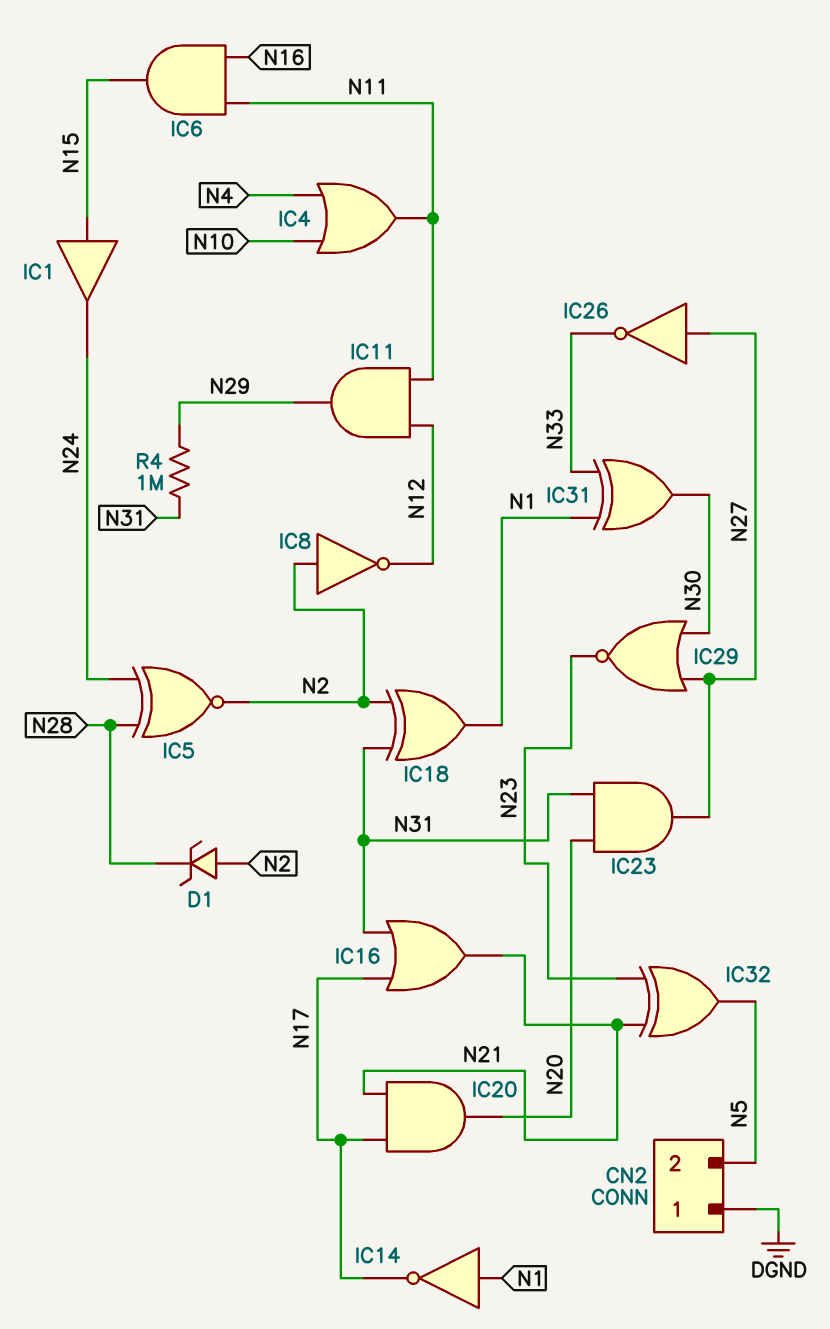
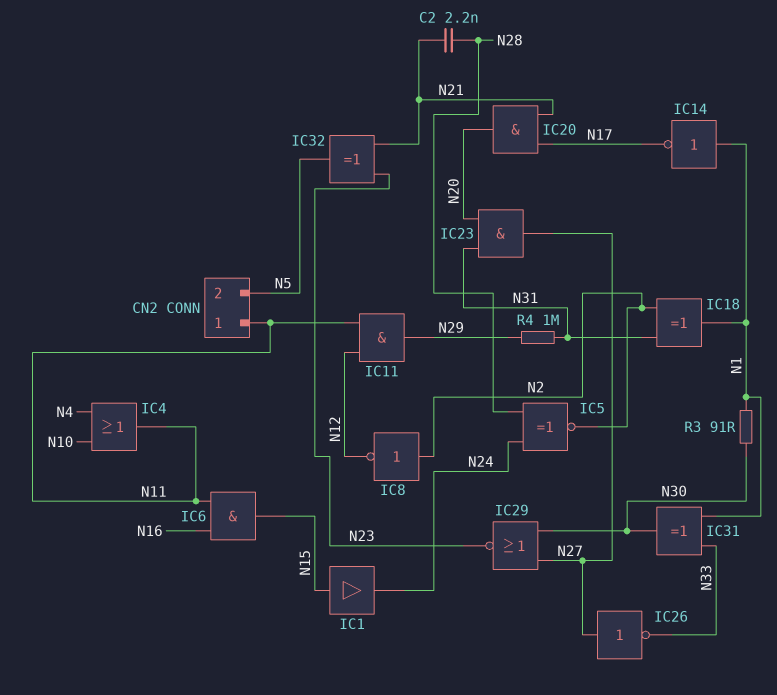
C2: none -> 2.2nF (N21, N28)
CN2 pin 1: DGND -> N11
D1: zener (A N2, K N28) -> none
IC16: OR (in N17, in N31, out N21) -> none
R3: none -> 91 (N1, N30)

